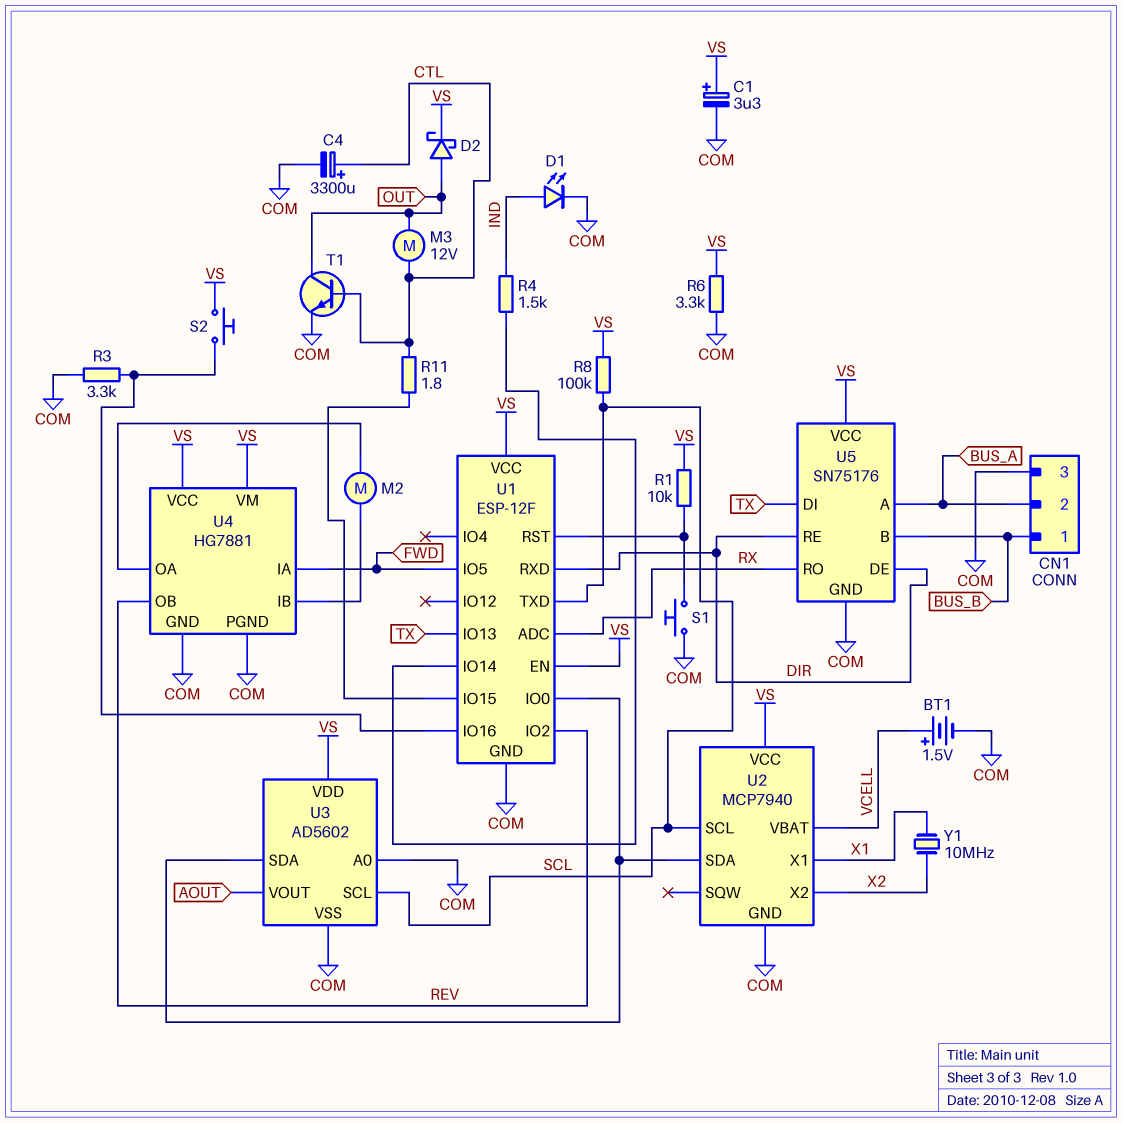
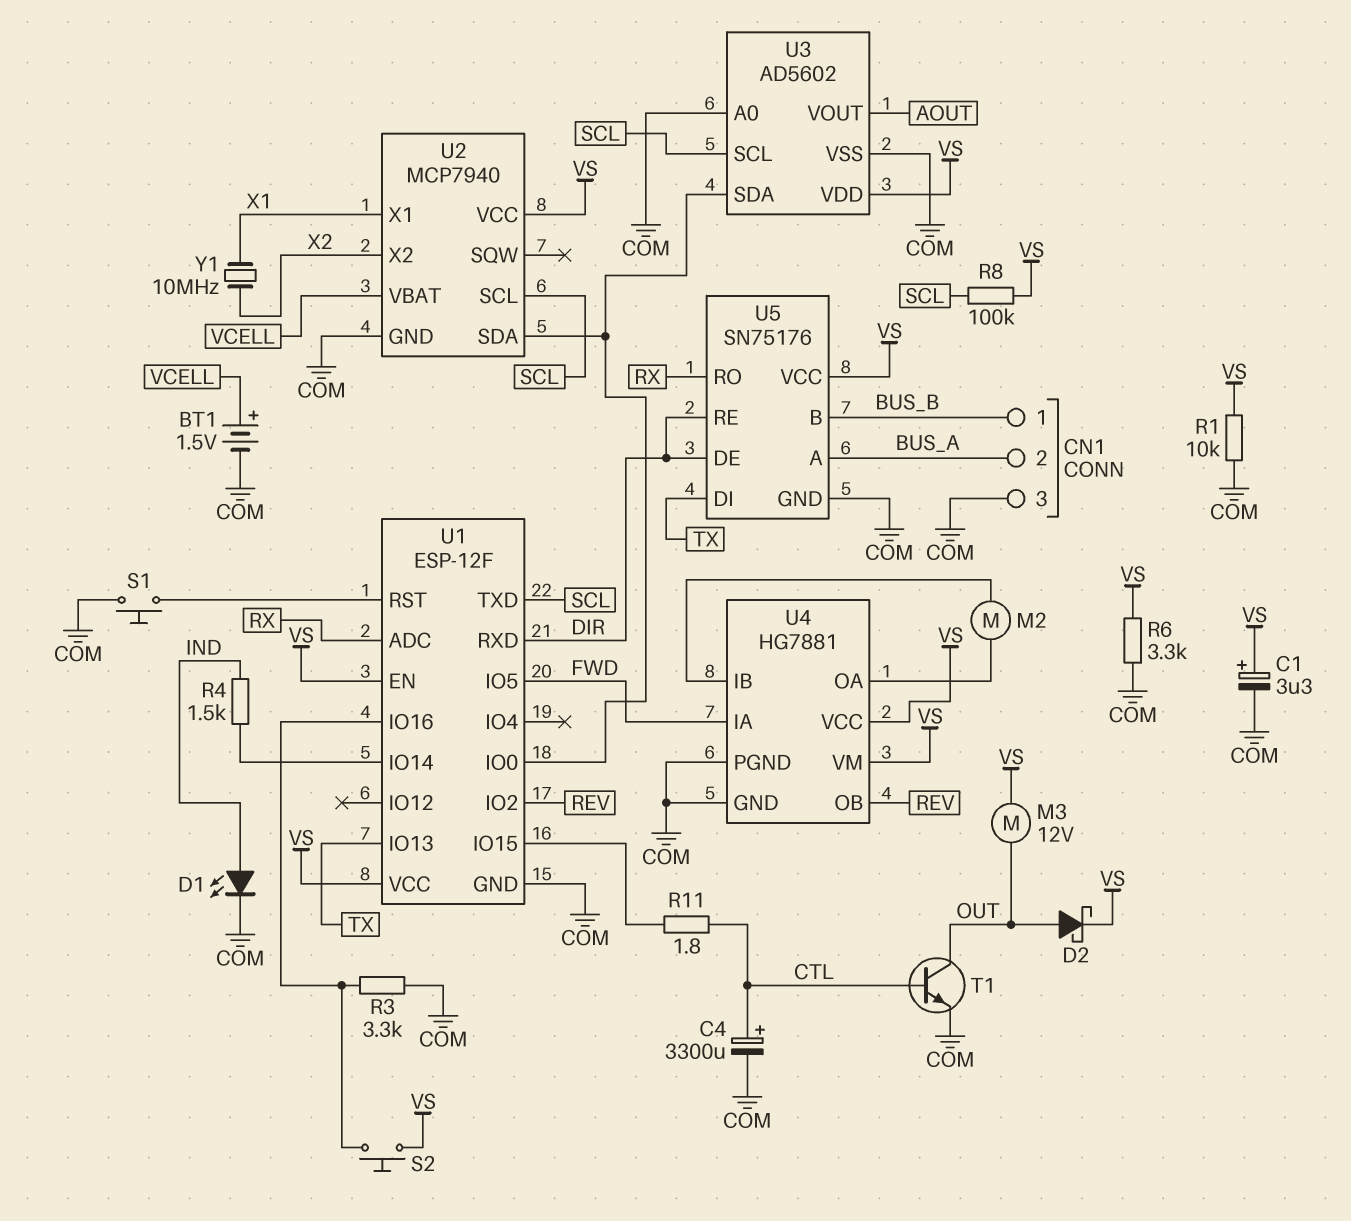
M3: motor 12V (CTL, OUT) -> motor 12V (OUT, VS)
R1: 10k (U1/RST, VS) -> 10k (COM, VS)

